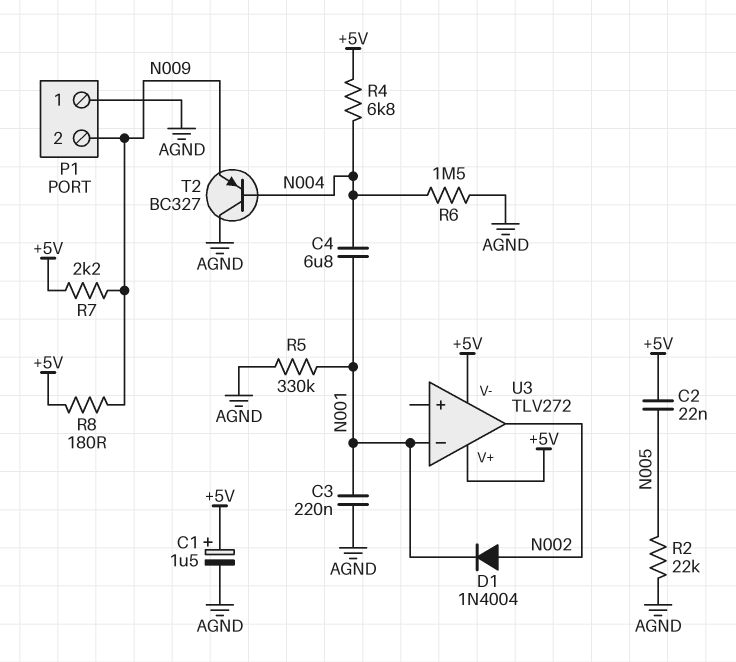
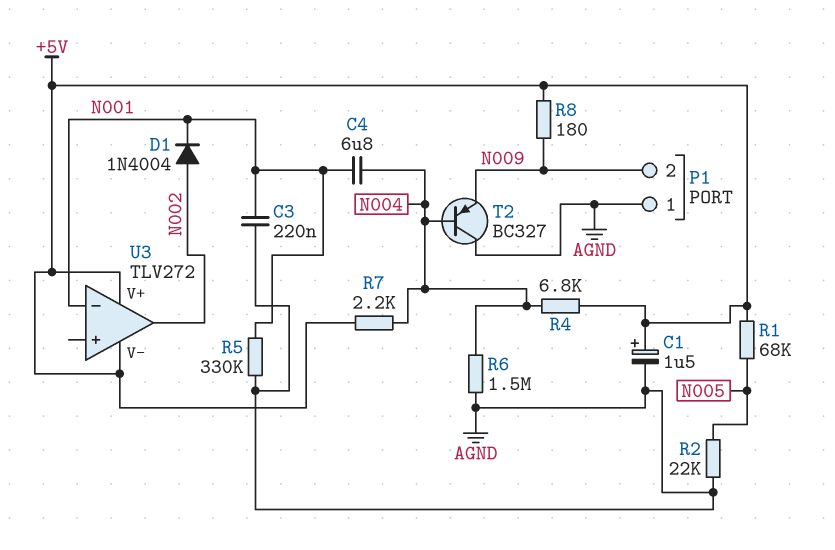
C2: 22nF (+5V, N005) -> none
R1: none -> 68k (+5V, N005)
R7: 2.2k (+5V, N009) -> 2.2k (+5V, N004)

